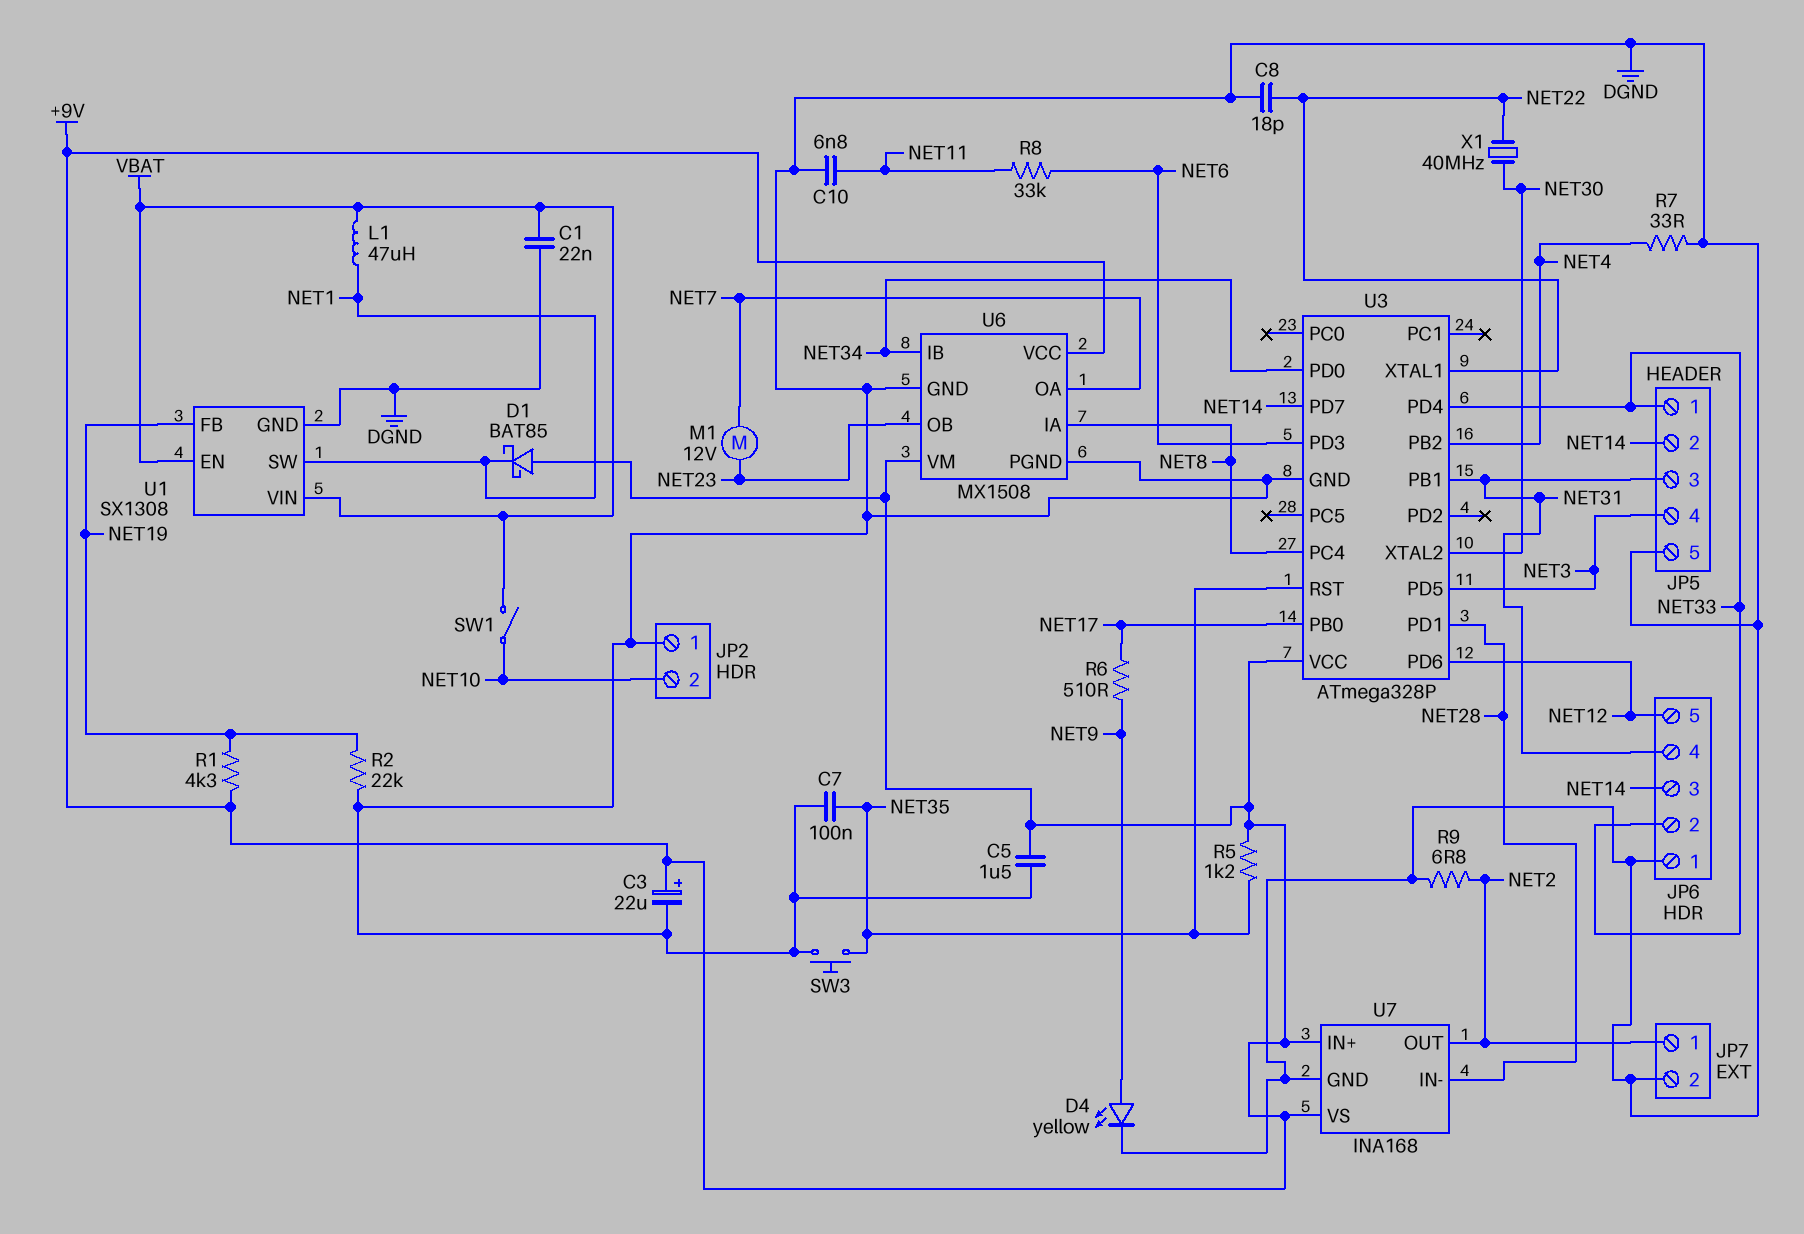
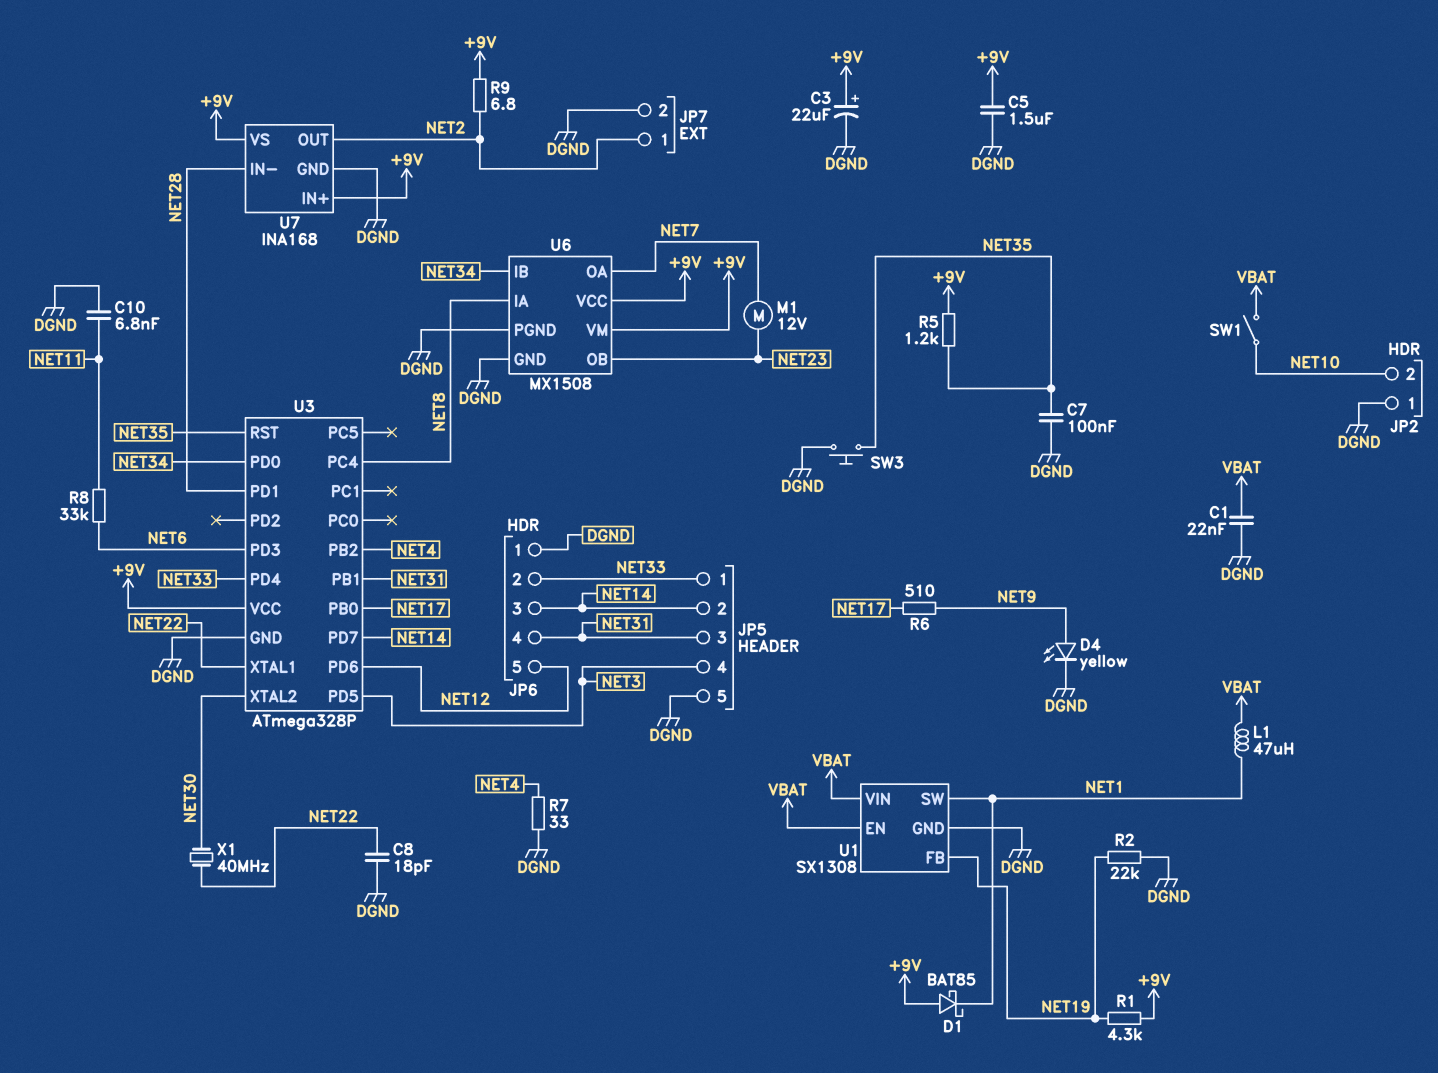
R9: 6.8 (DGND, NET2) -> 6.8 (+9V, NET2)

